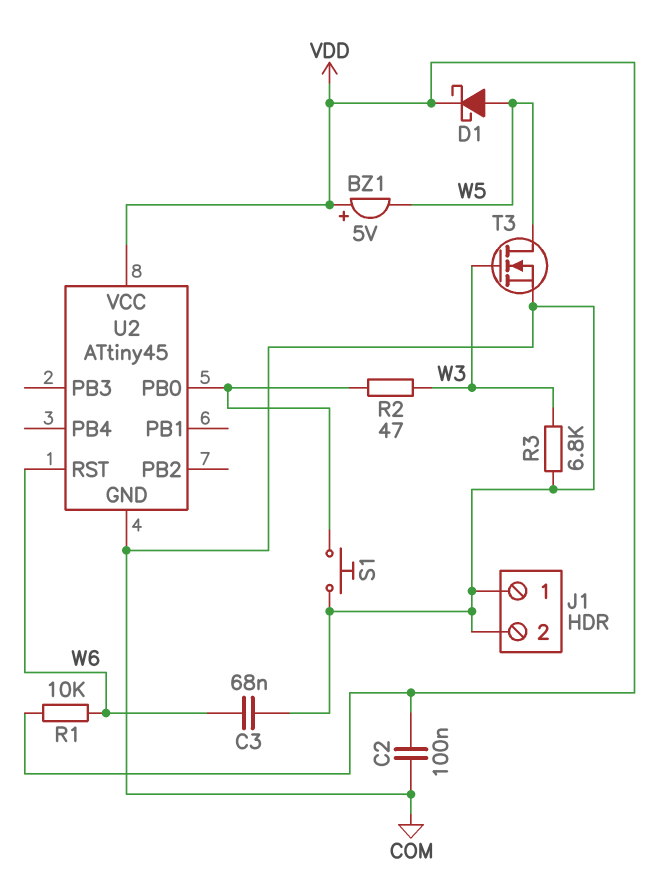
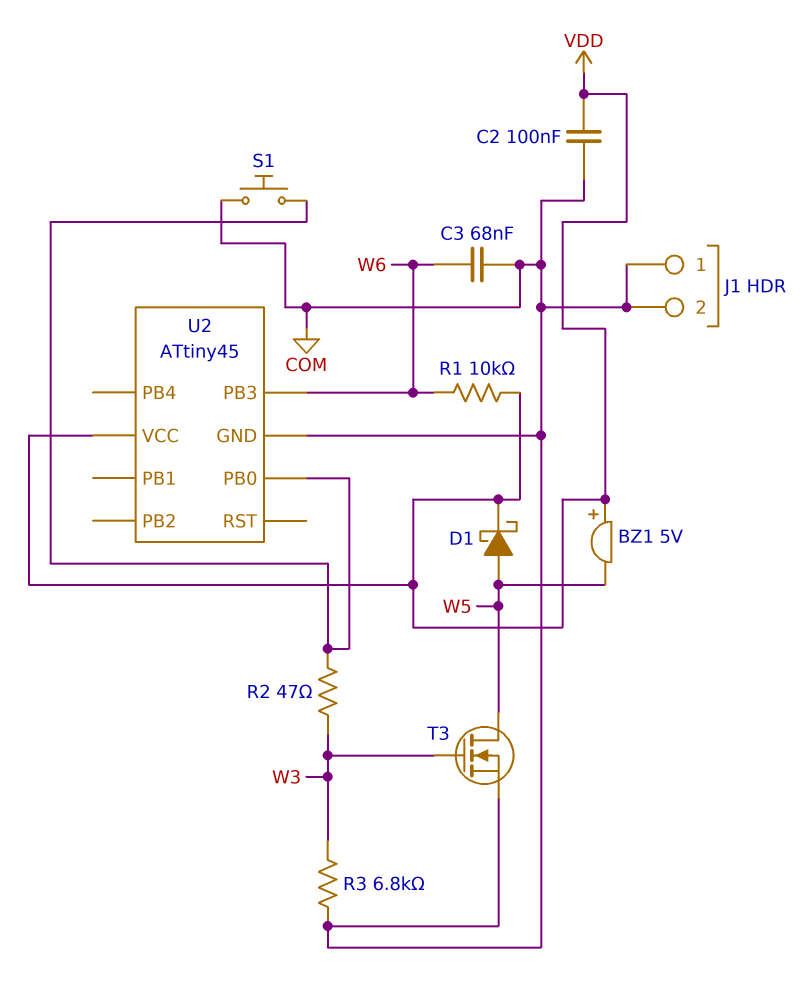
U2 pin PB3: none -> W6
U2 pin RST: W6 -> none

